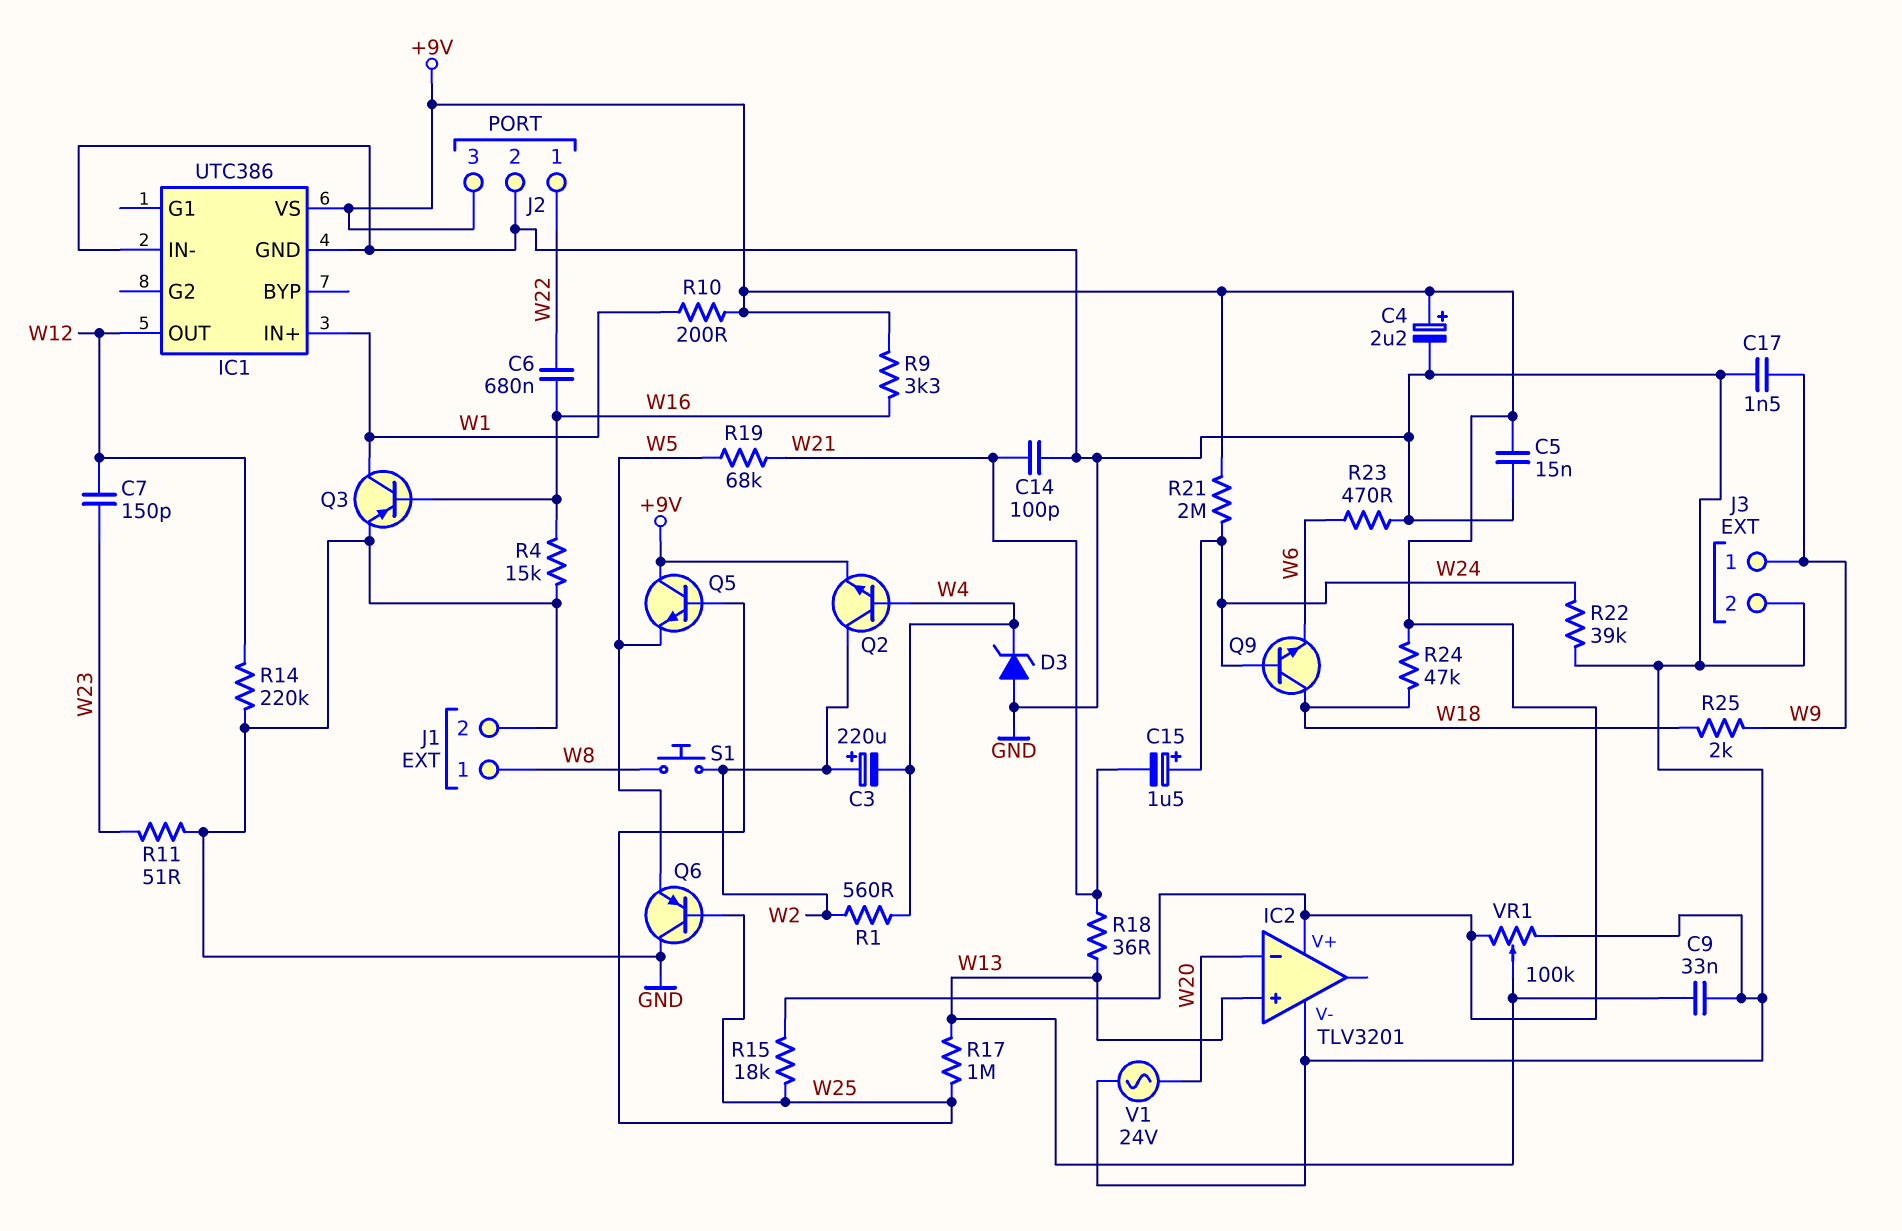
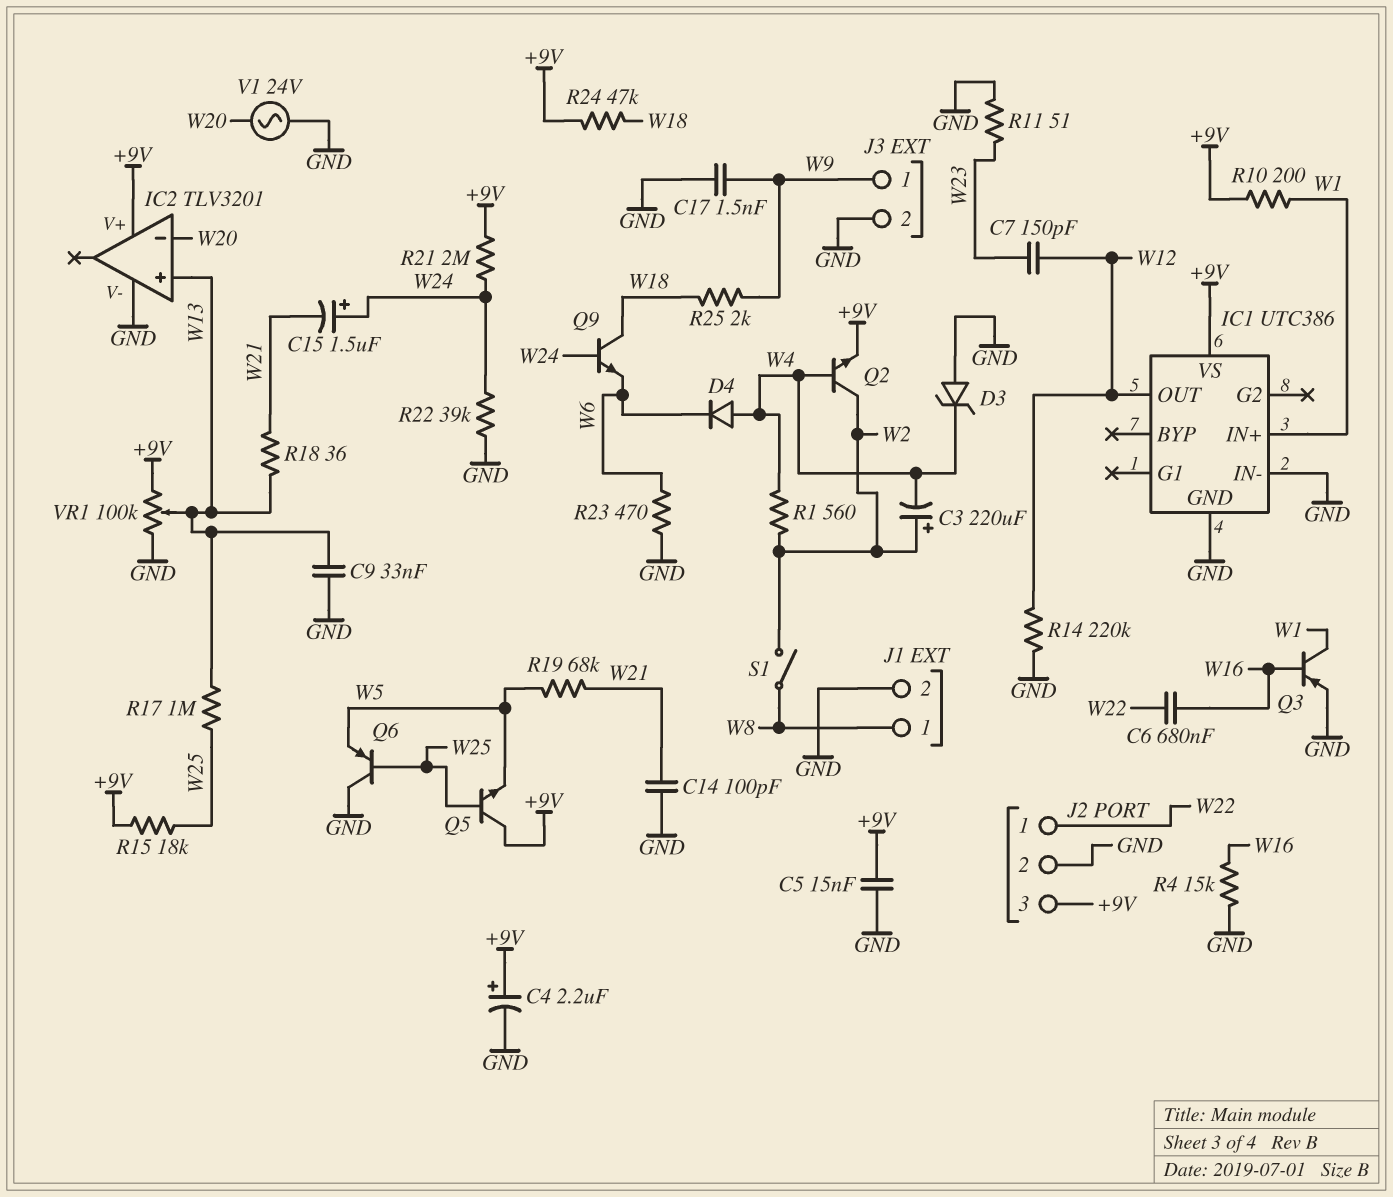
D4: none -> diode (A W4, K W6)
R9: 3.3k (+9V, W16) -> none
S1: button (W2, W8) -> switch (W2, W8)

